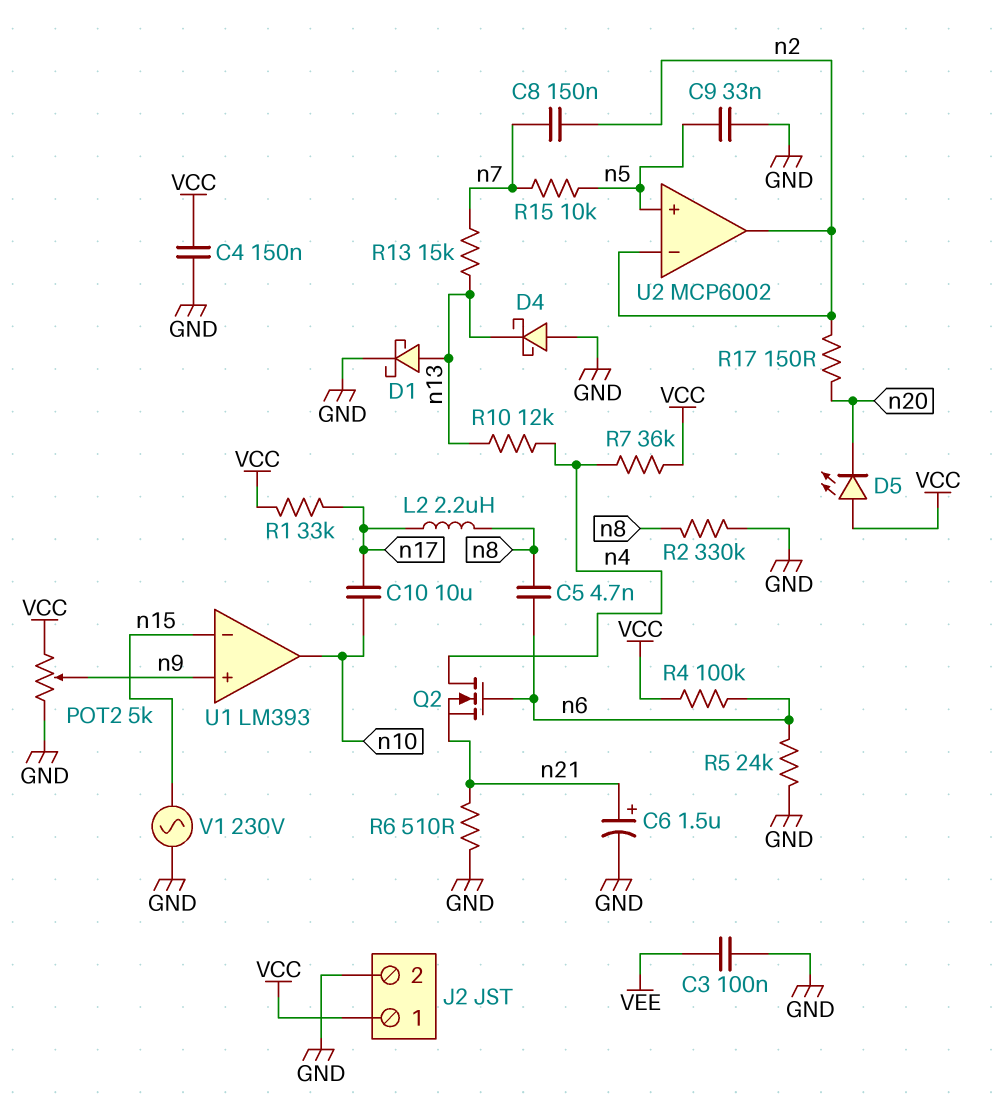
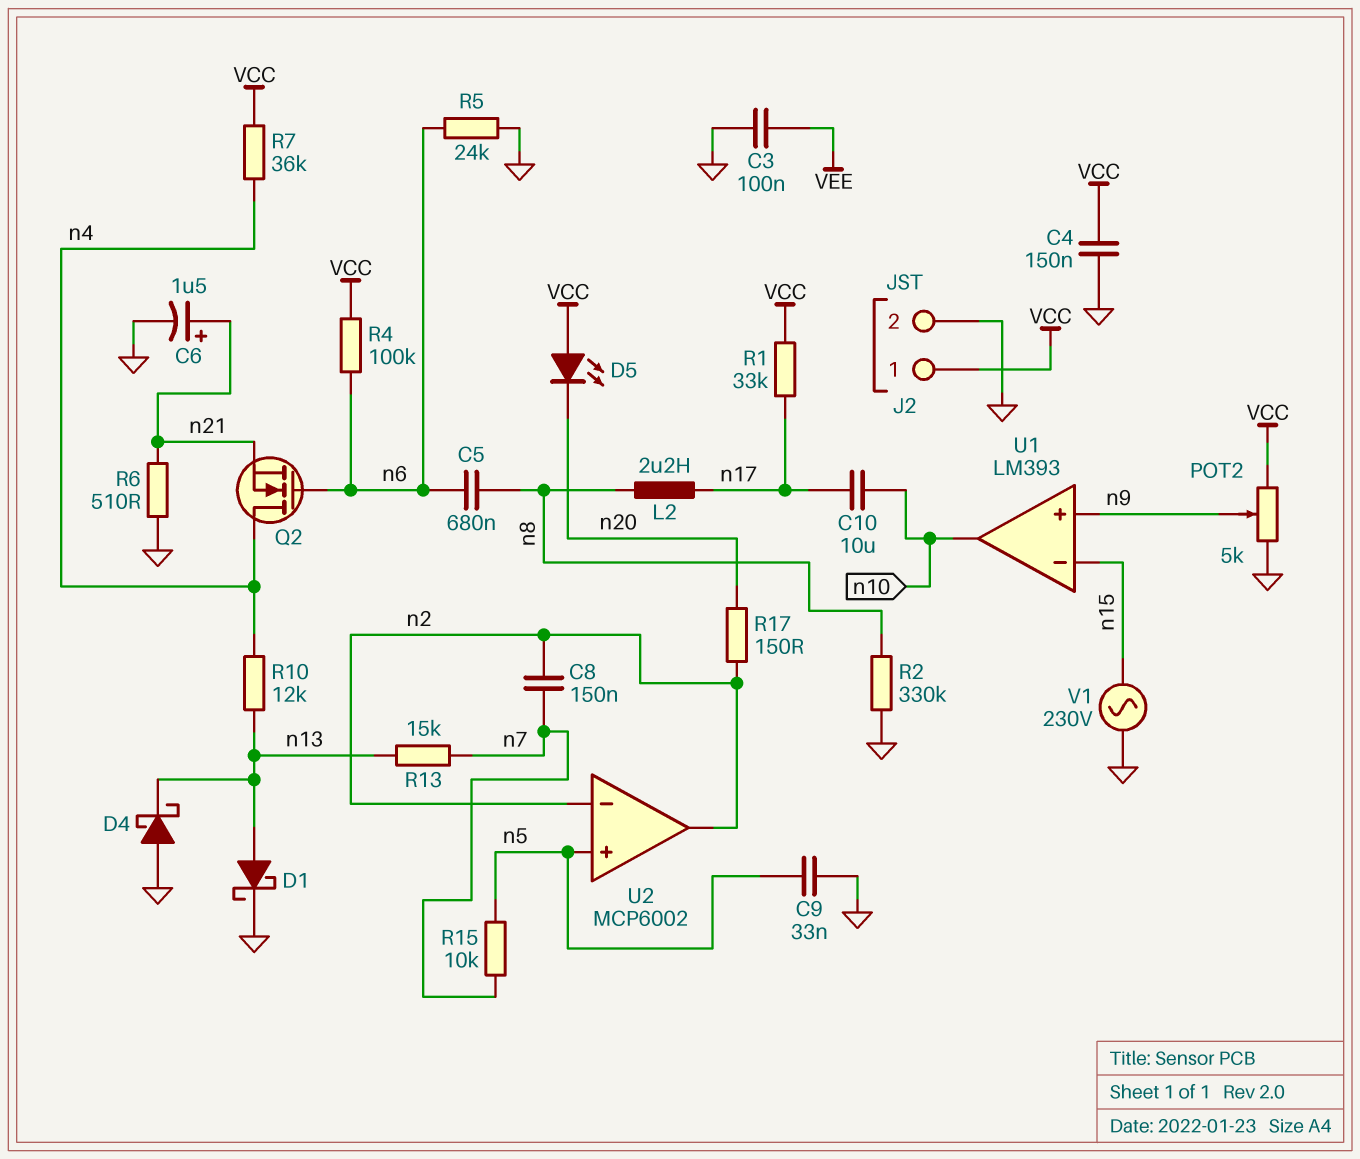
C5: 4.7nF (n6, n8) -> 680nF (n6, n8)

